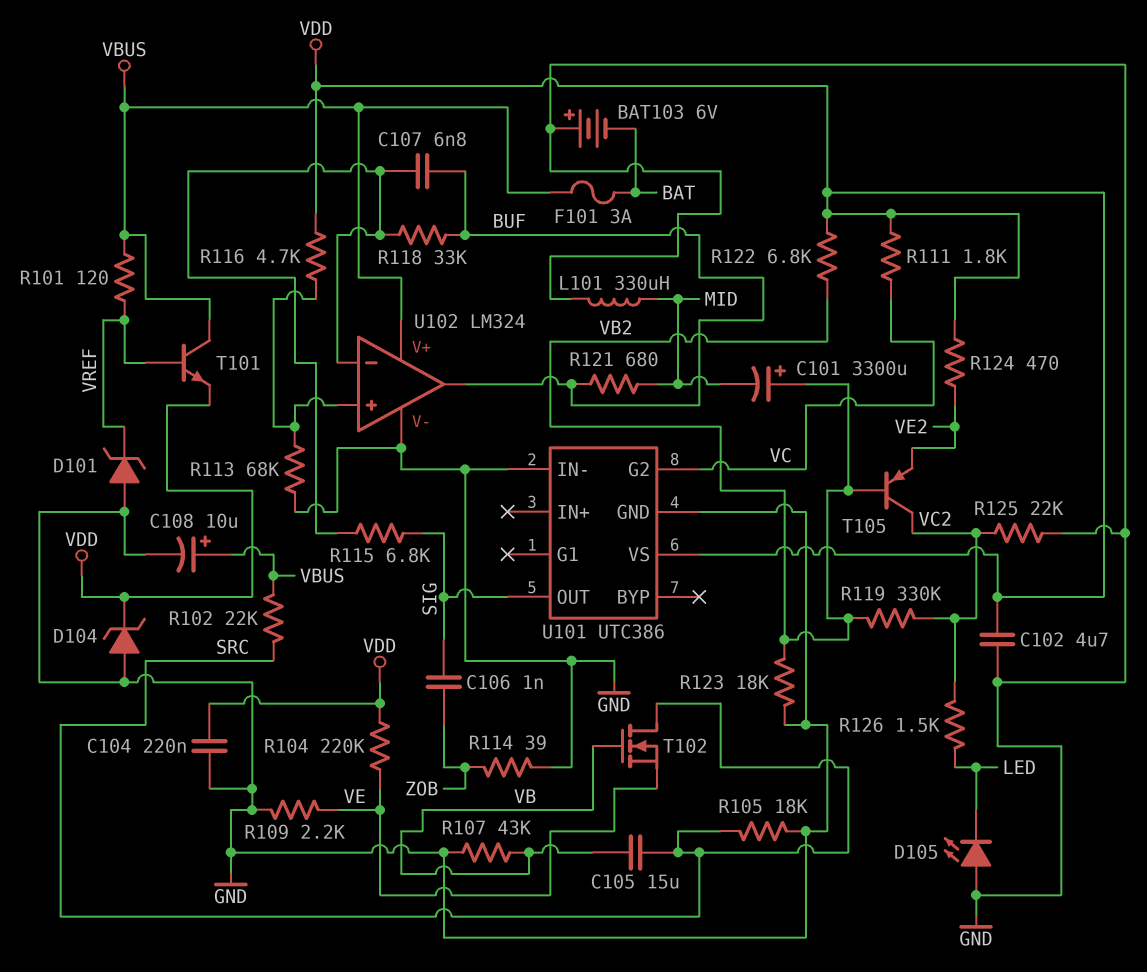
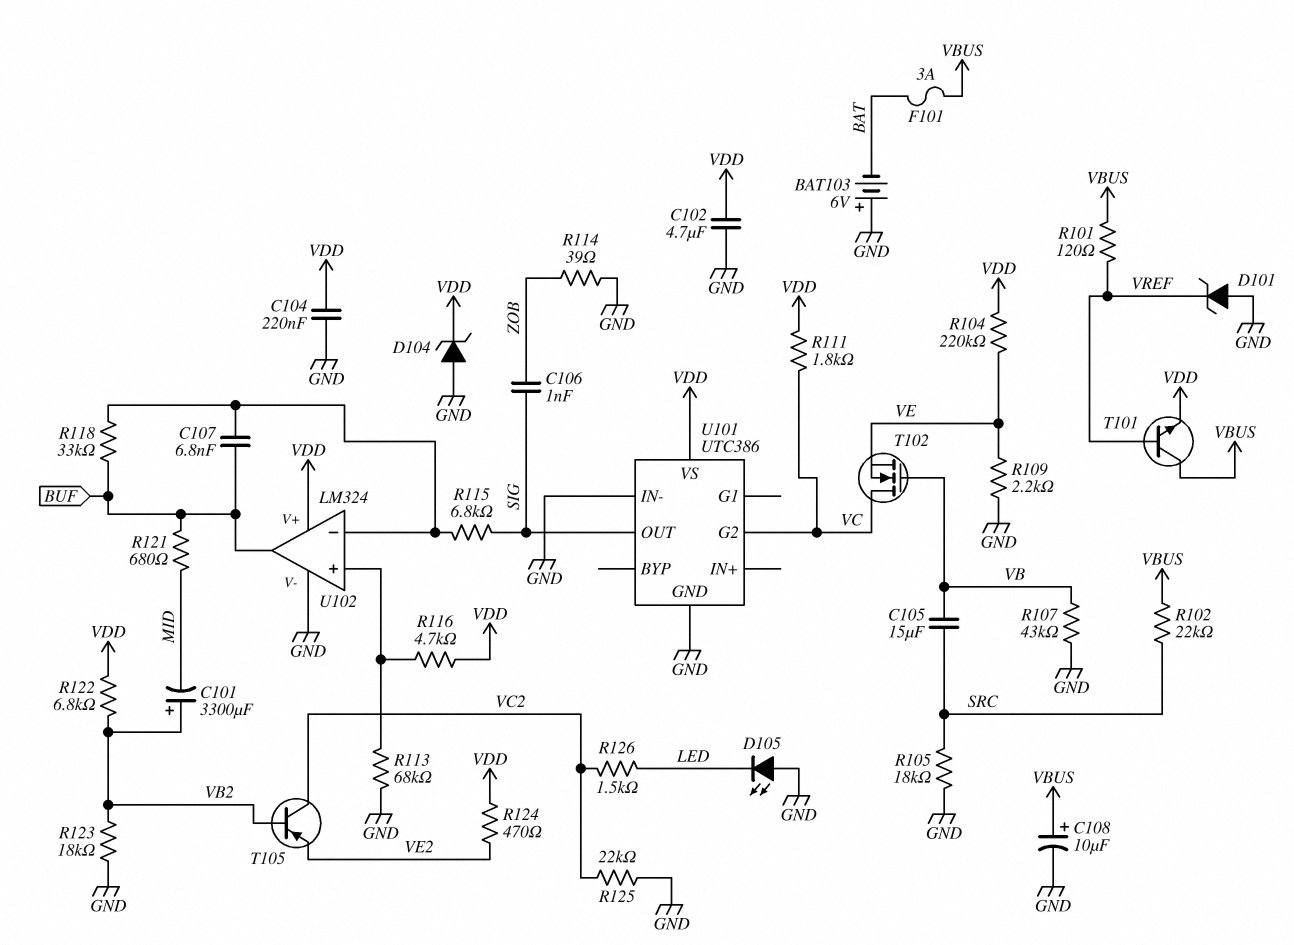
L101: 330uH (GND, MID) -> none
R119: 330k (VB2, VC2) -> none
T102: NMOS (G VB, D SRC, S VE) -> NMOS (G VB, D VC, S VE)
U102 pin V+: VBUS -> VDD

